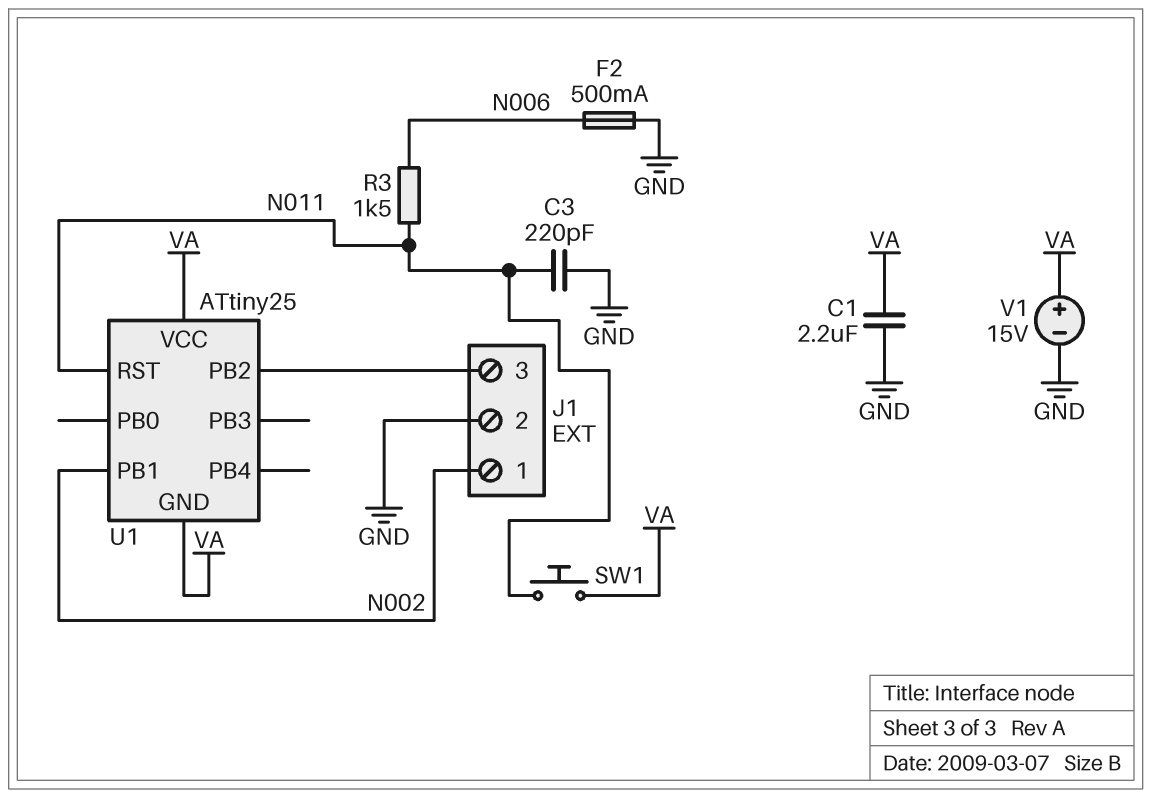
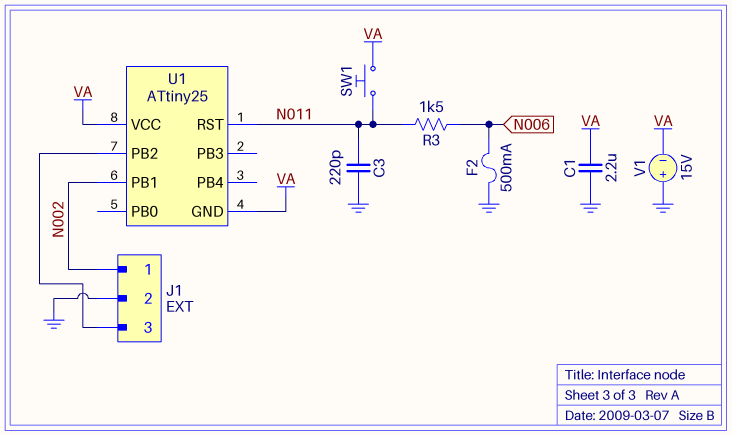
V1: 15V (plus VA, minus GND) -> 15V (plus GND, minus VA)

